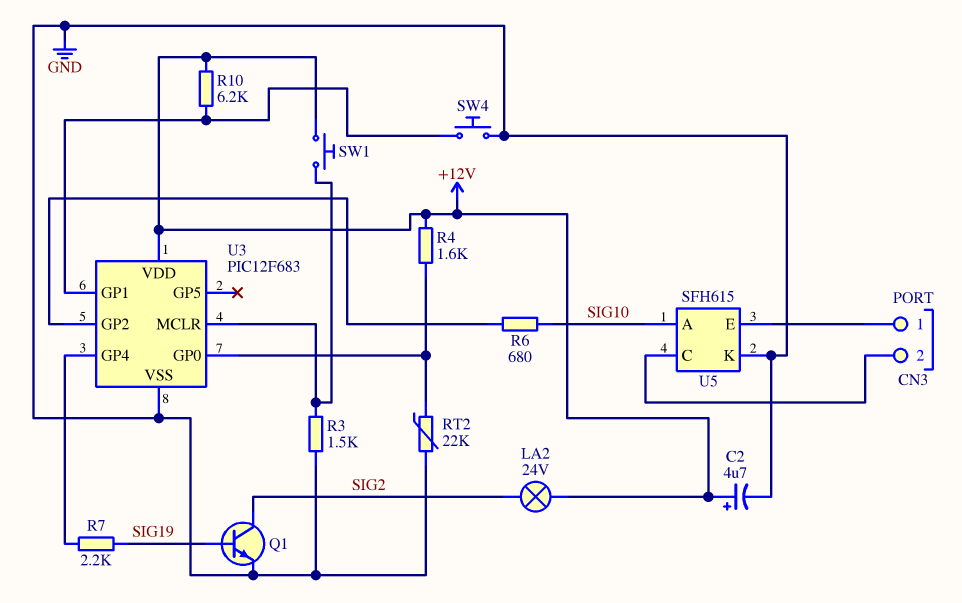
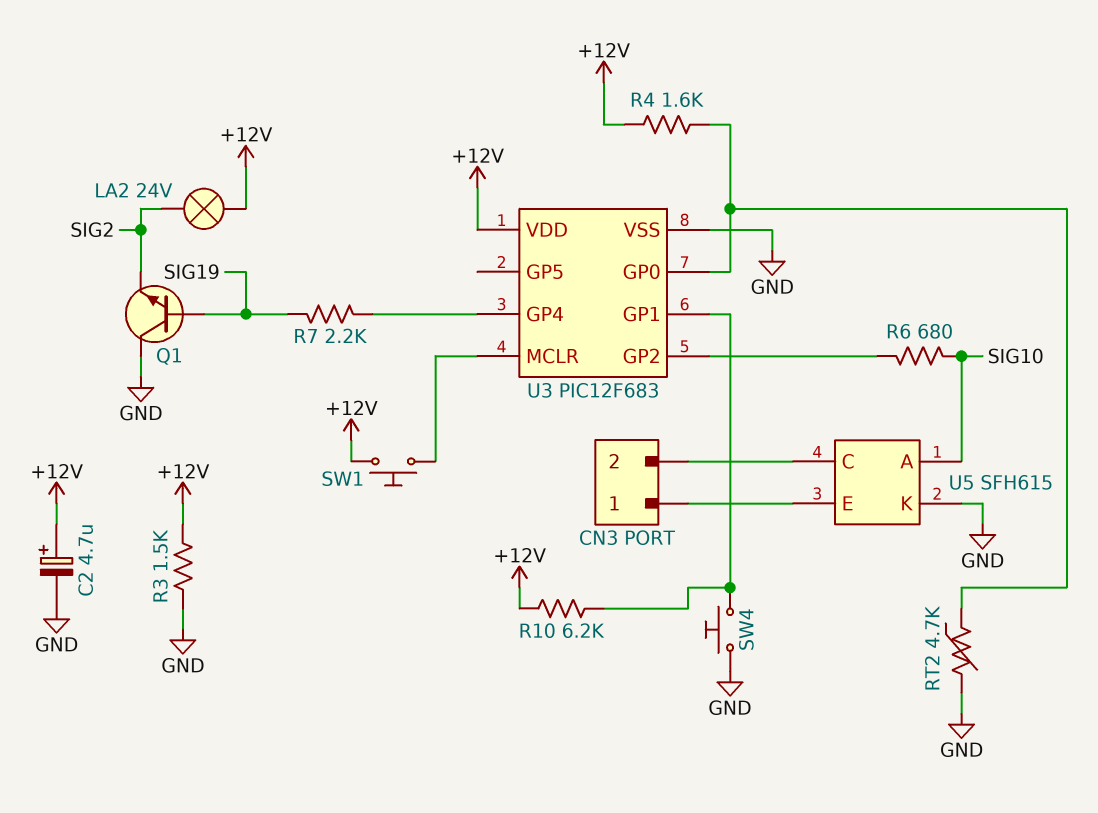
Q1: NPN (B SIG19, C SIG2, E GND) -> NPN (B SIG19, C GND, E SIG2)
R3: 1.5k (GND, U3/MCLR) -> 1.5k (+12V, GND)
RT2: 22k (GND, U3/GP0) -> 4.7k (GND, U3/GP0)

